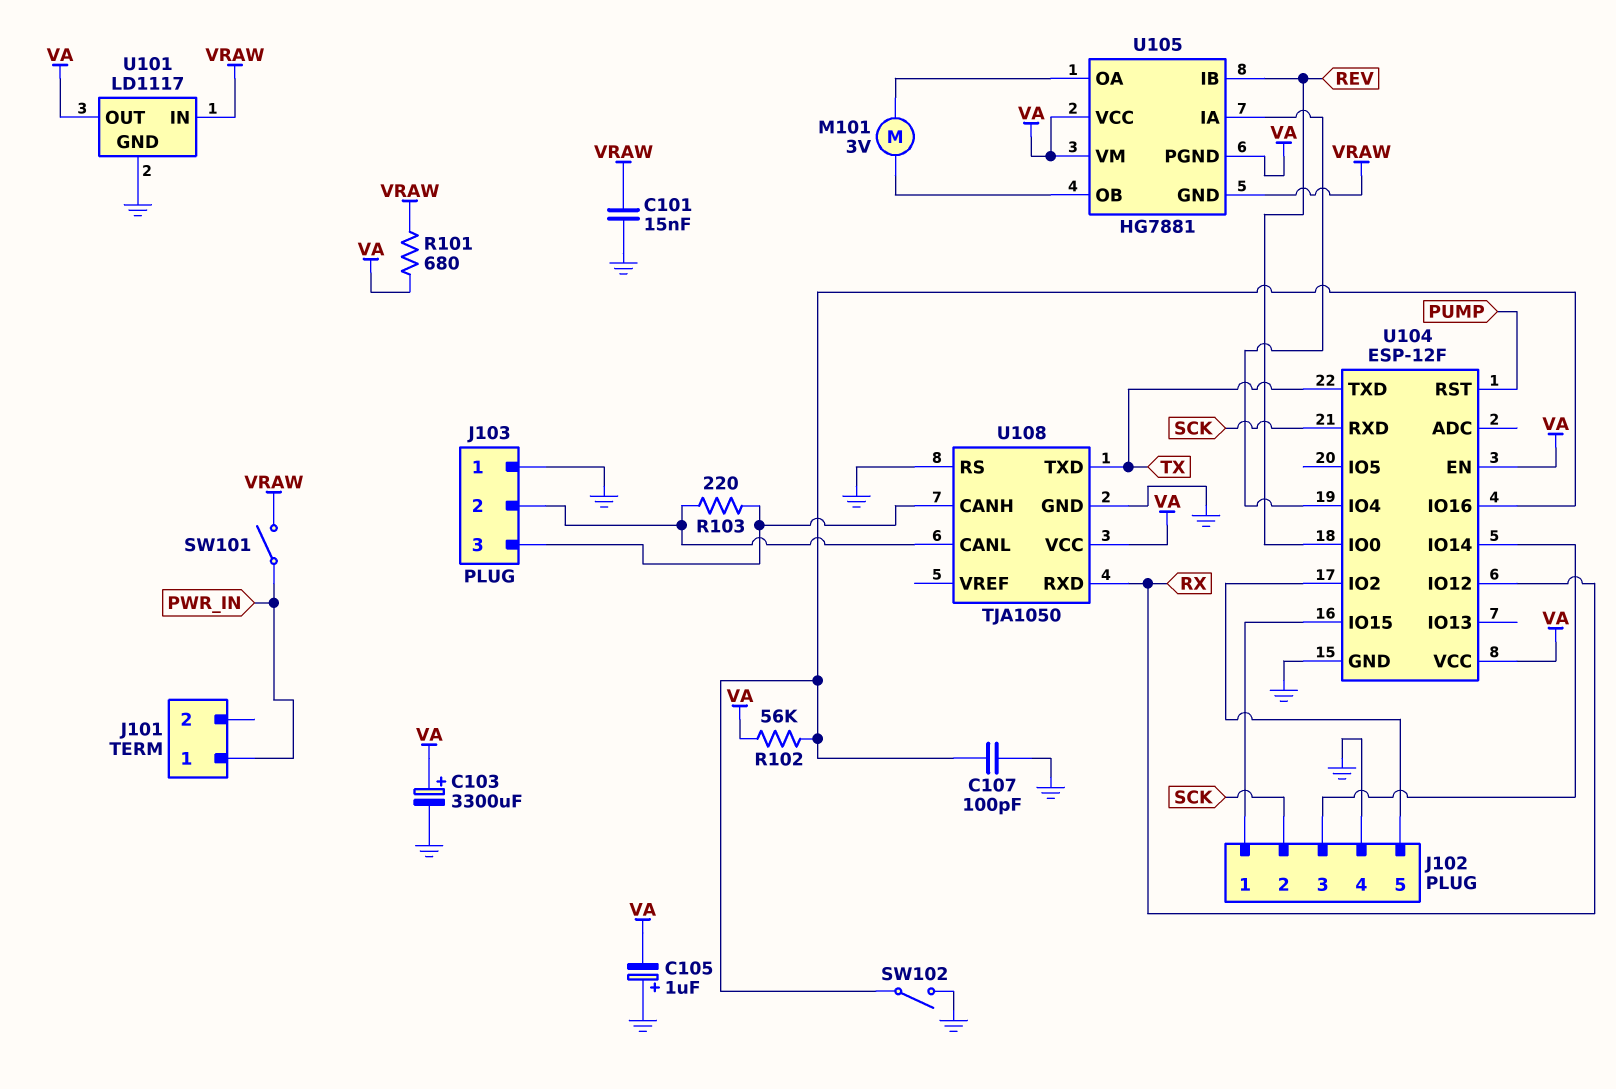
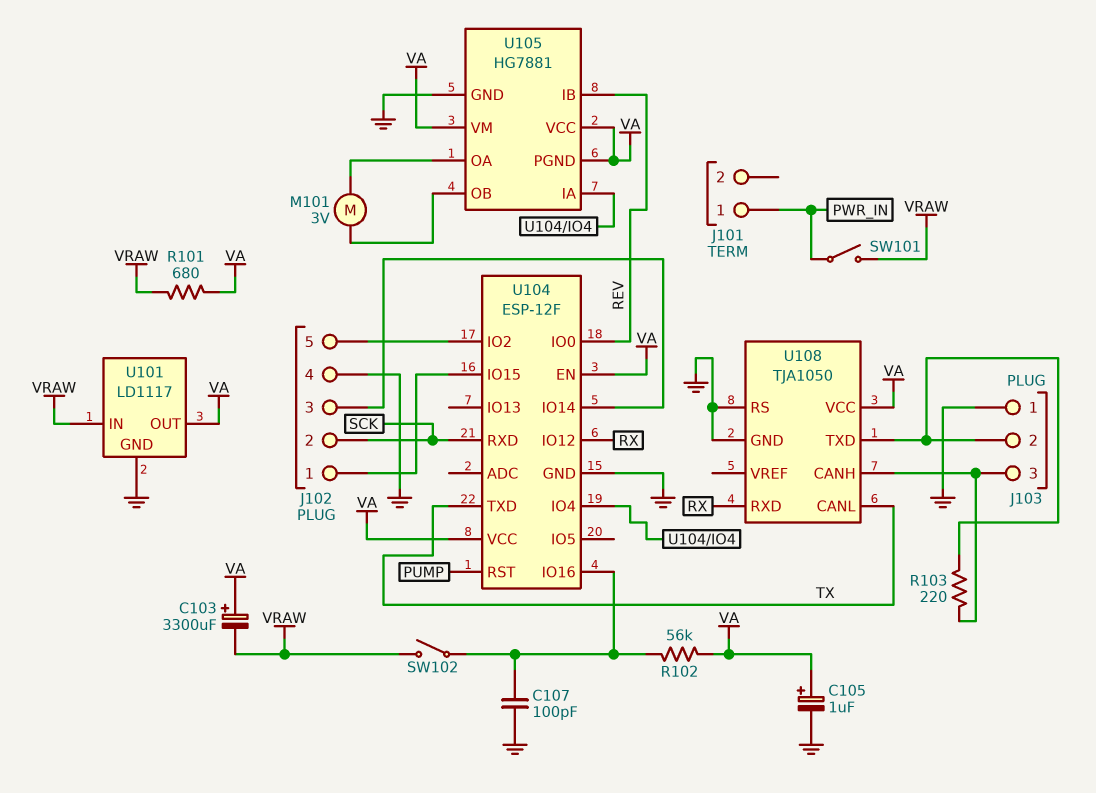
C101: 15nF (GND, VRAW) -> none
C103: 3300uF (plus VA, minus GND) -> 3300uF (plus VA, minus VRAW)
C105: 1uF (plus GND, minus VA) -> 1uF (plus VA, minus GND)
SW102: switch (GND, U104/IO16) -> switch (U104/IO16, VRAW)
U105 pin GND: VRAW -> GND
U108 pin CANL: J103/2 -> TX
U108 pin TXD: TX -> J103/2

